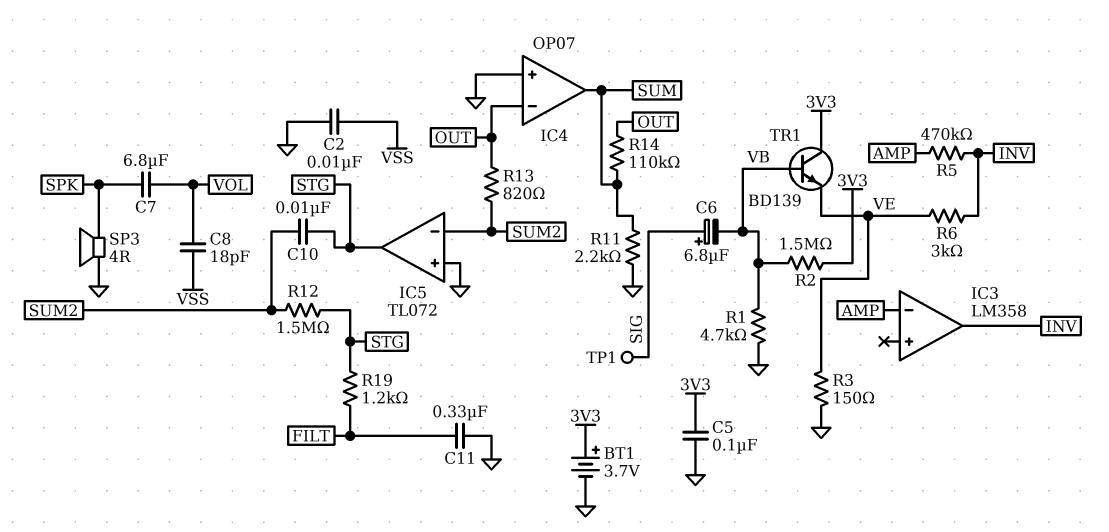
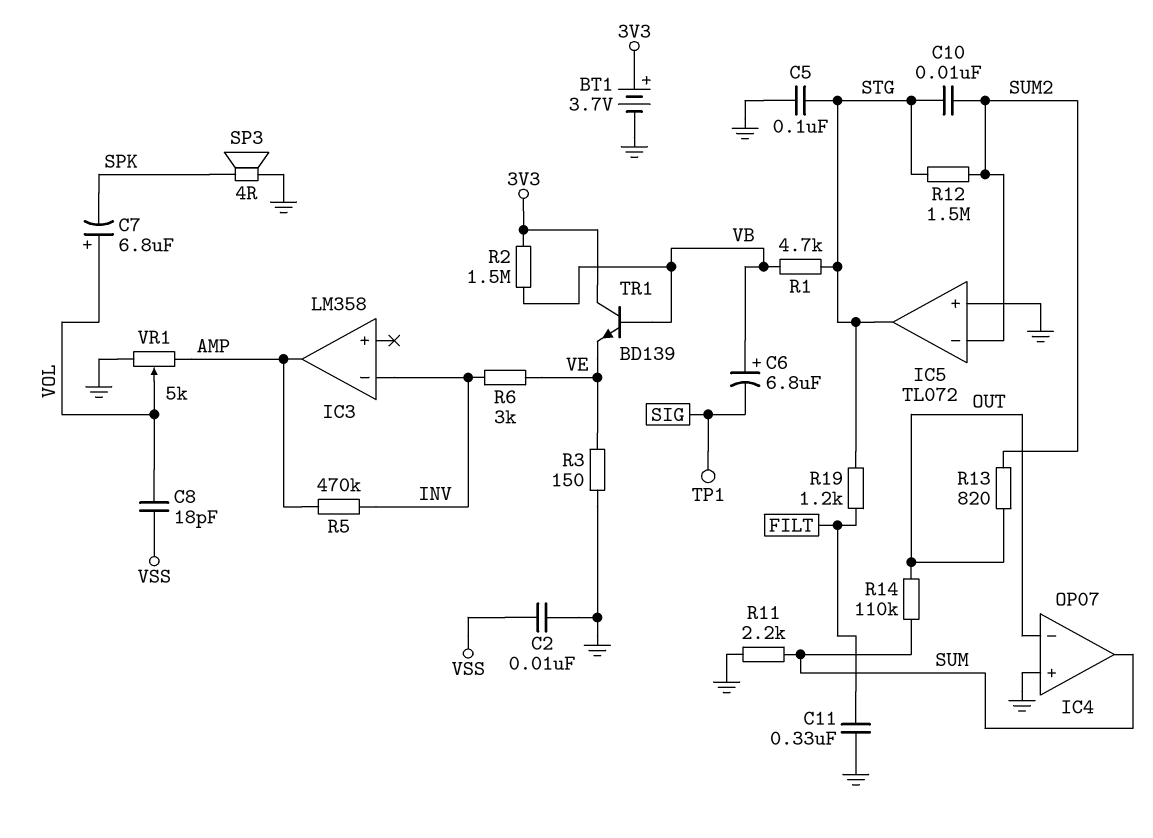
C5: 100nF (3V3, GND) -> 100nF (GND, STG)
C6: 6.8uF (plus SIG, minus VB) -> 6.8uF (plus VB, minus SIG)
C7: 6.8uF (SPK, VOL) -> 6.8uF (plus VOL, minus SPK)
IC3 pin in-: AMP -> INV
IC3 pin out: INV -> AMP
R1: 4.7k (GND, VB) -> 4.7k (STG, VB)
VR1: none -> 5k (AMP, GND, wiper VOL)

